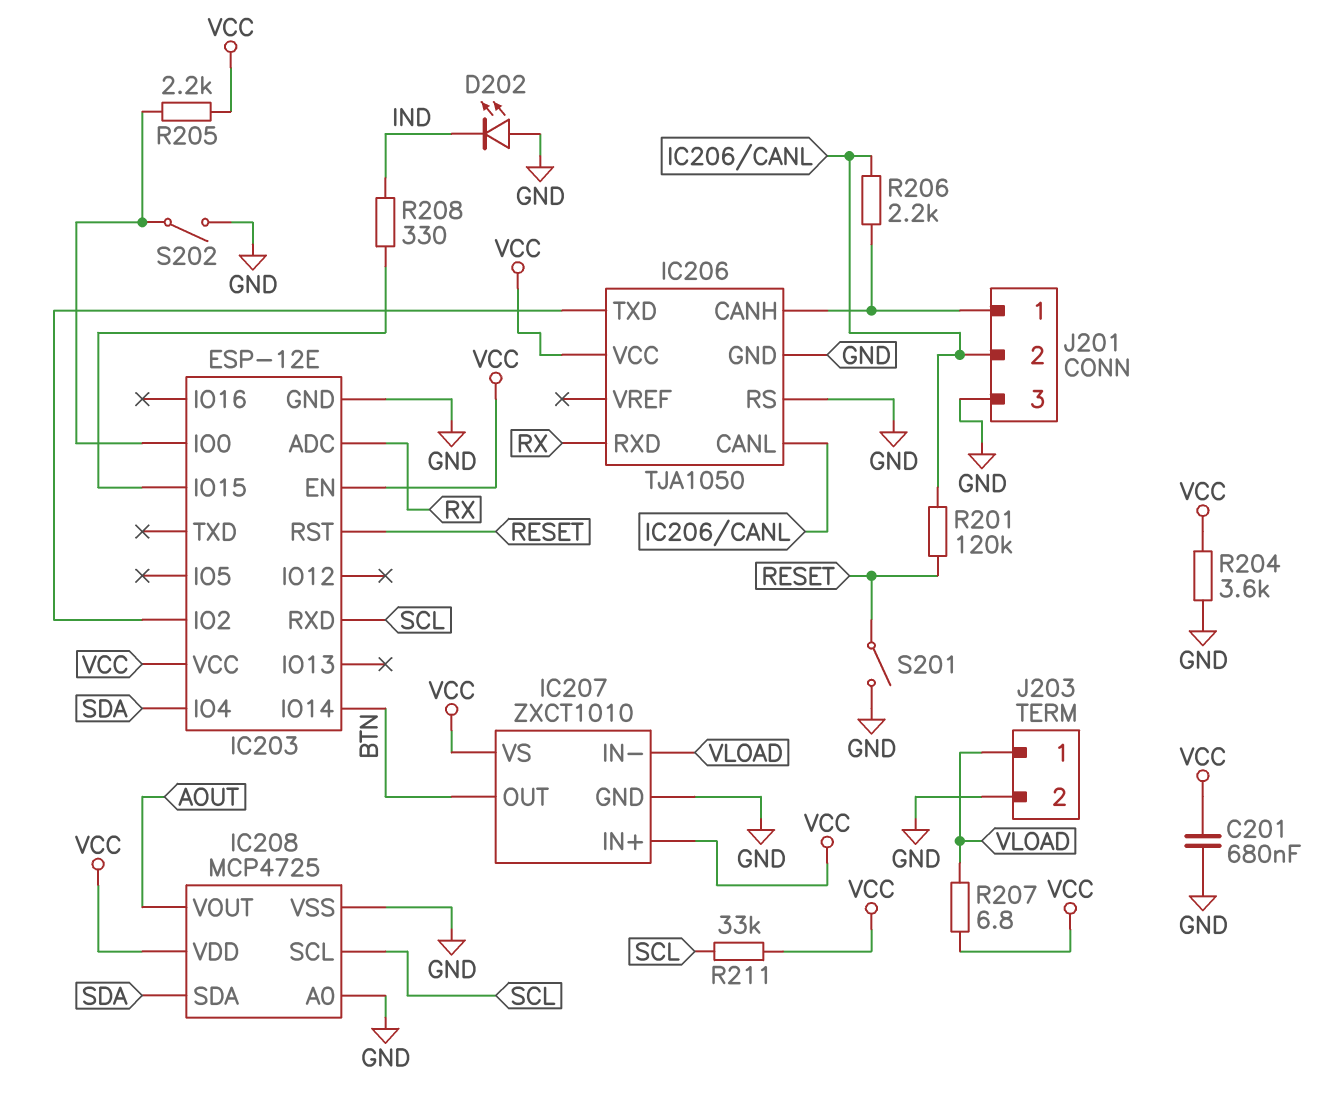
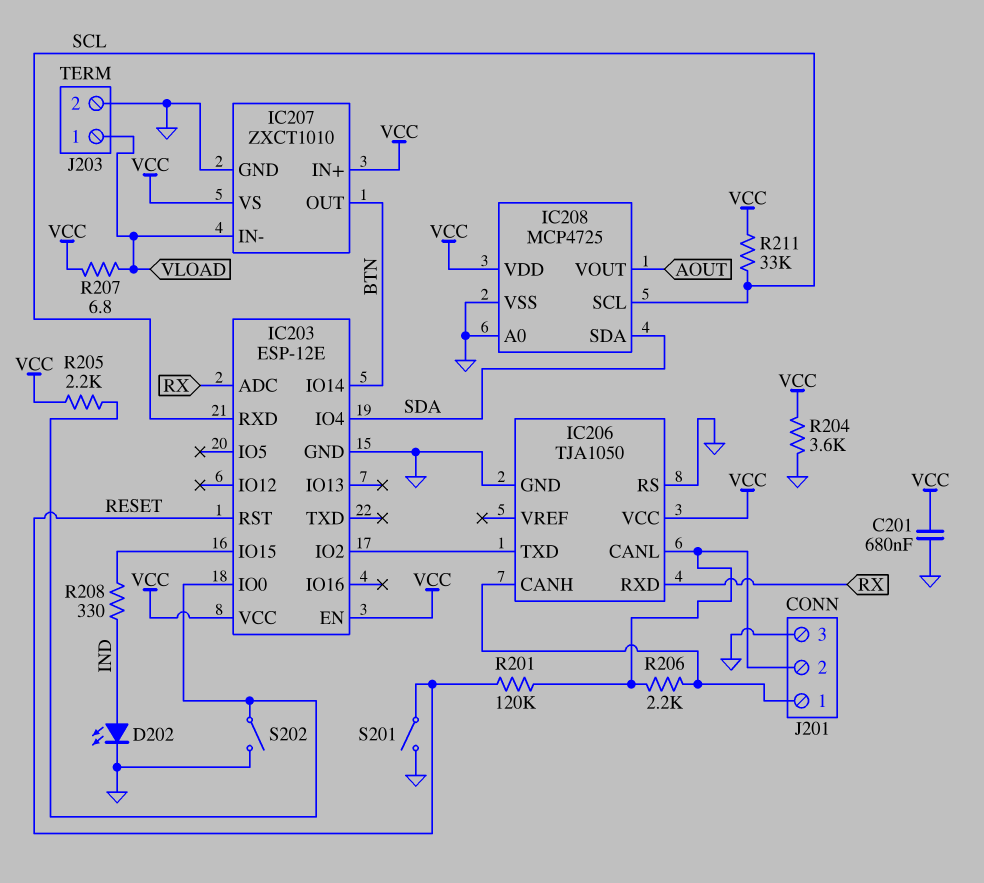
D202: LED (A GND, K IND) -> LED (A IND, K GND)

